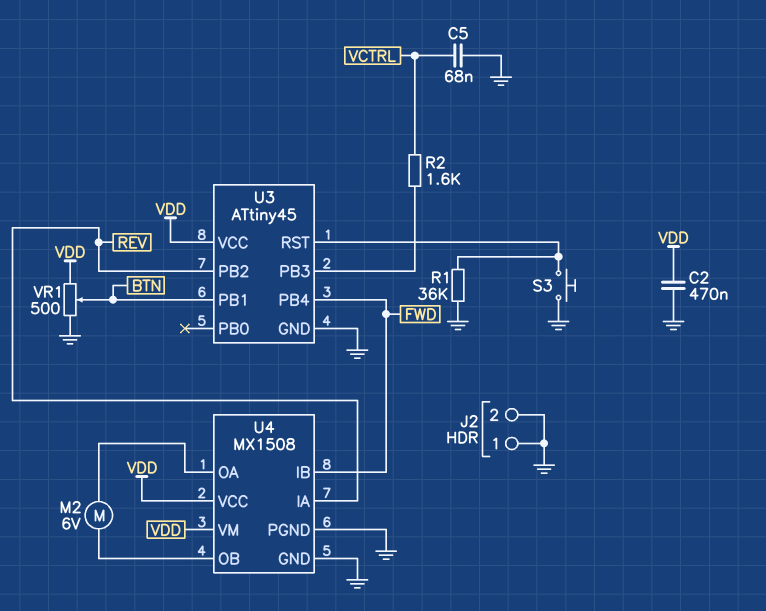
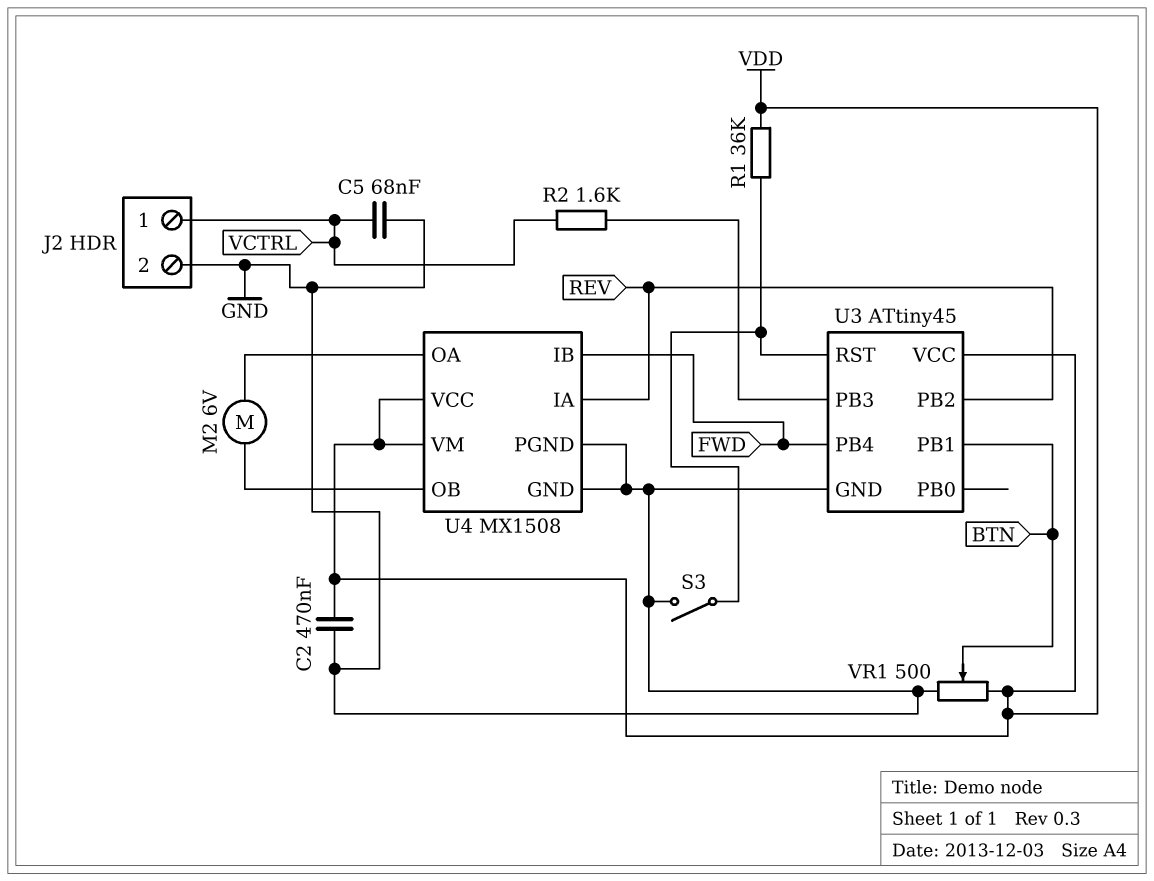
J2 pin 1: GND -> VCTRL
R1: 36k (GND, U3/RST) -> 36k (U3/RST, VDD)
S3: button (GND, U3/RST) -> switch (GND, U3/RST)

